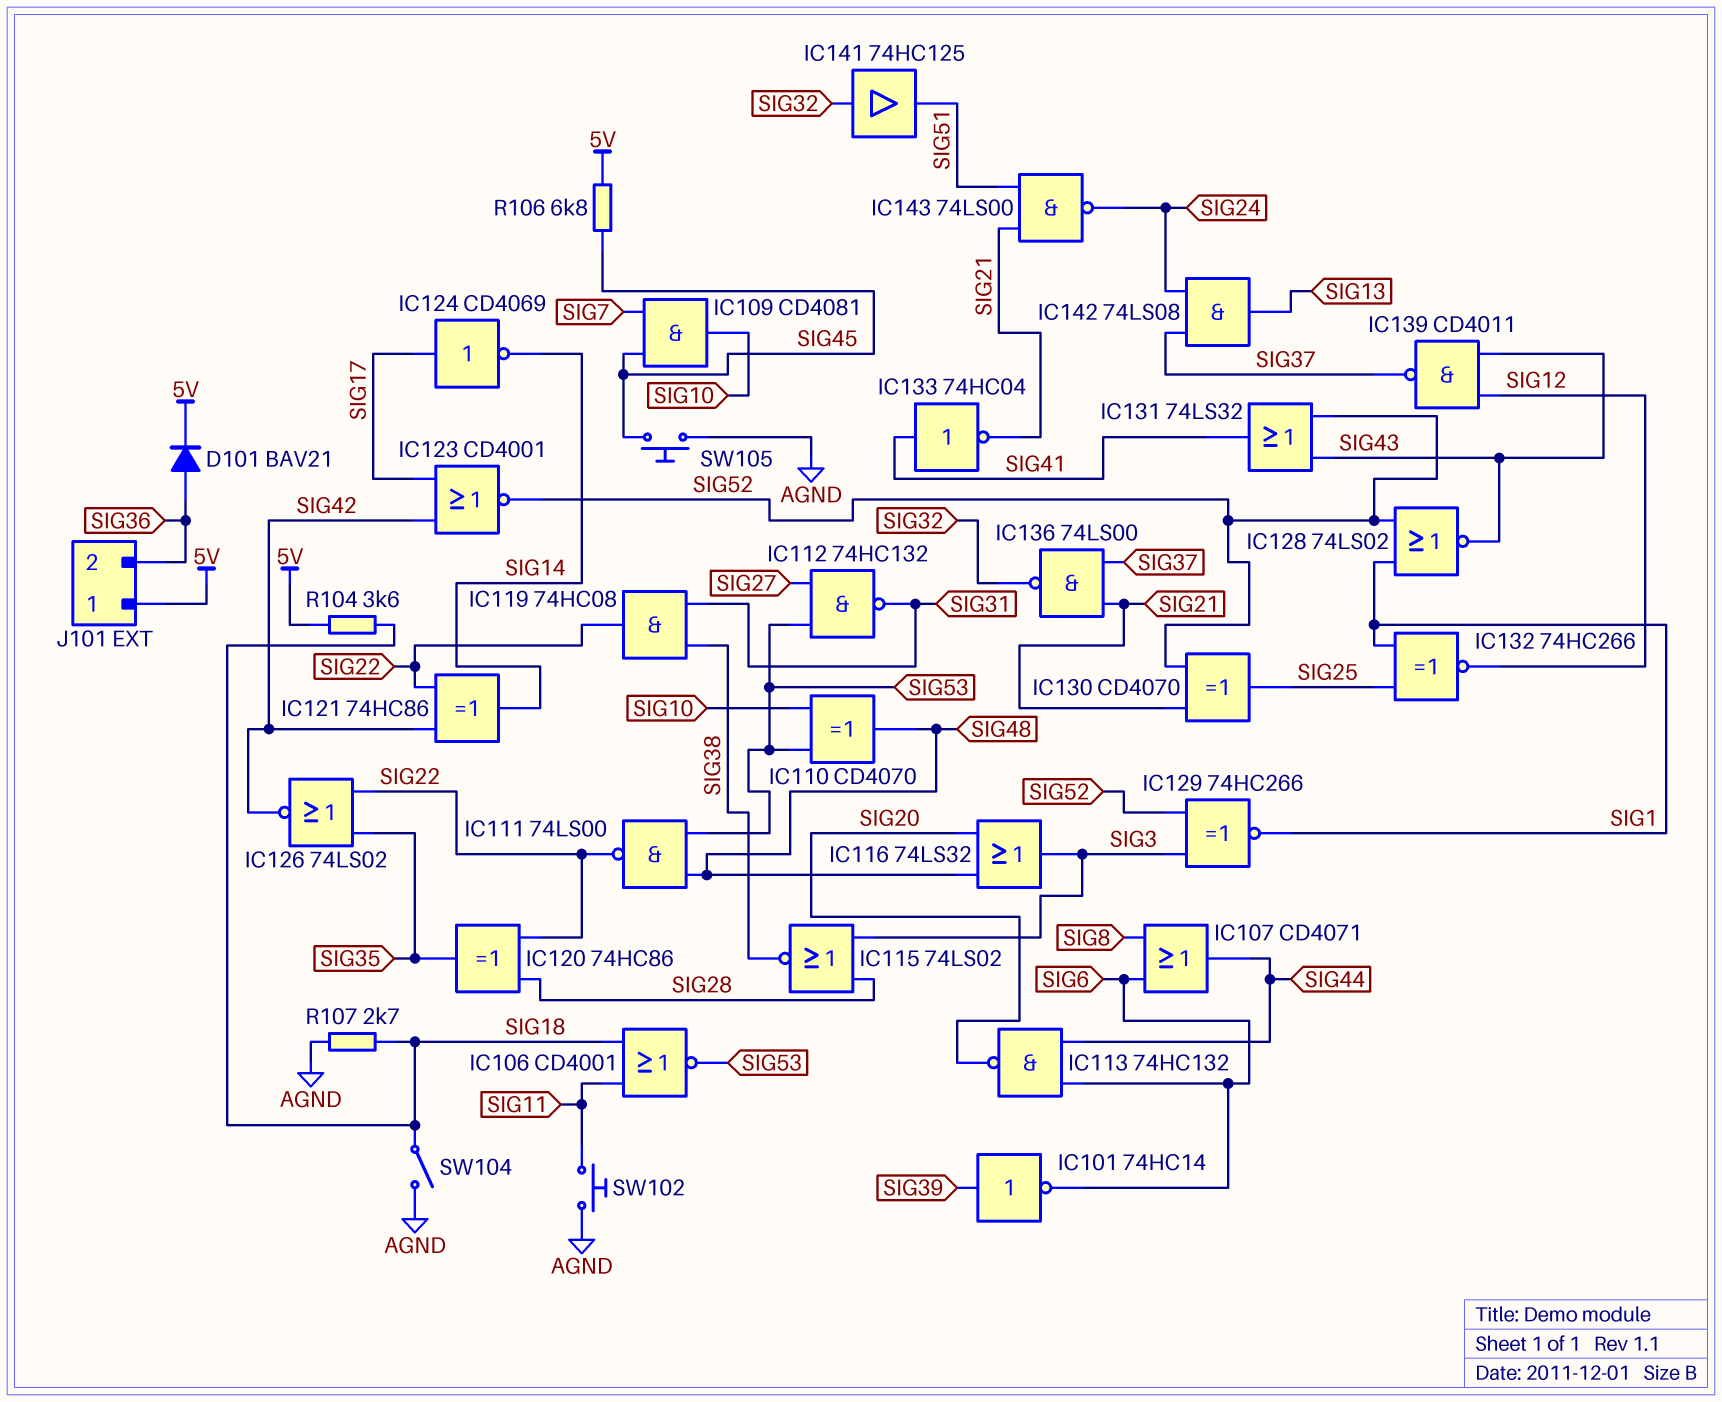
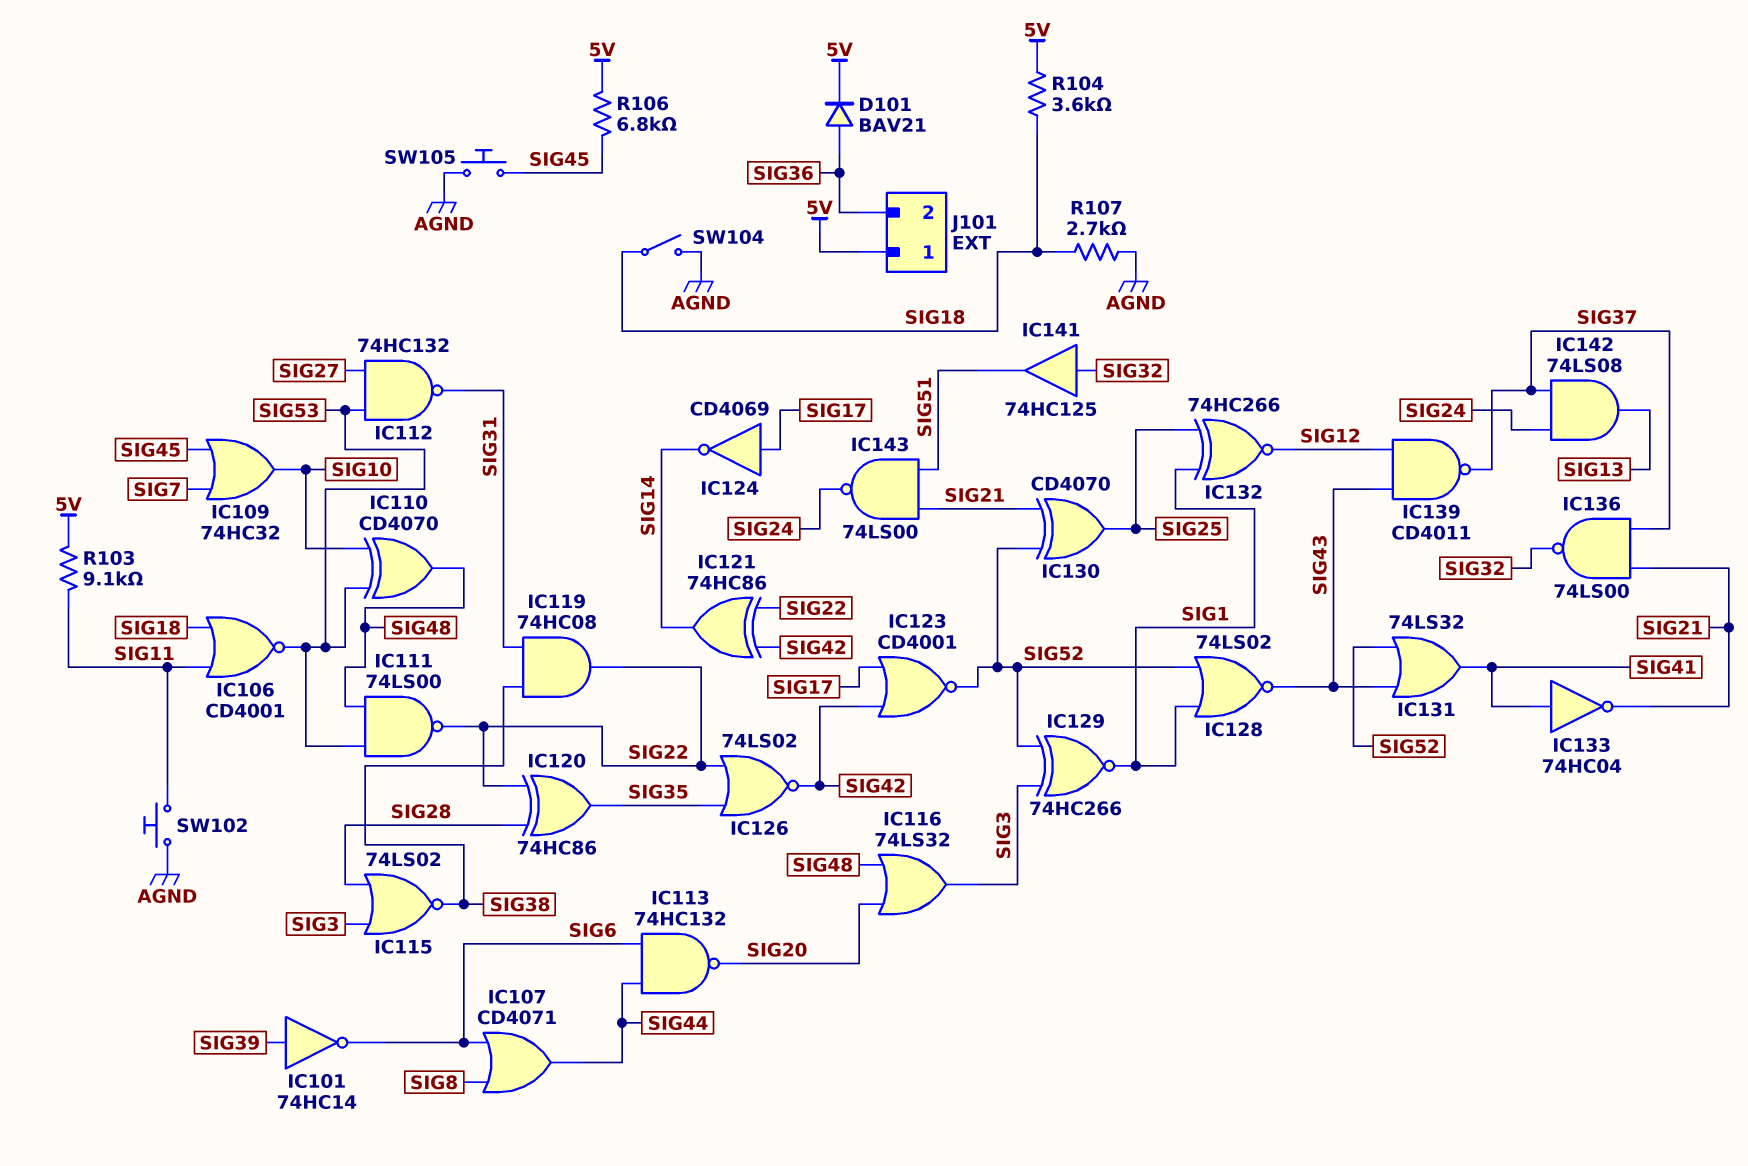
IC109: AND CD4081 (in SIG7, in SIG45, out SIG10) -> OR 74HC32 (in SIG7, in SIG45, out SIG10)
R103: none -> 9.1k (5V, SIG11)

